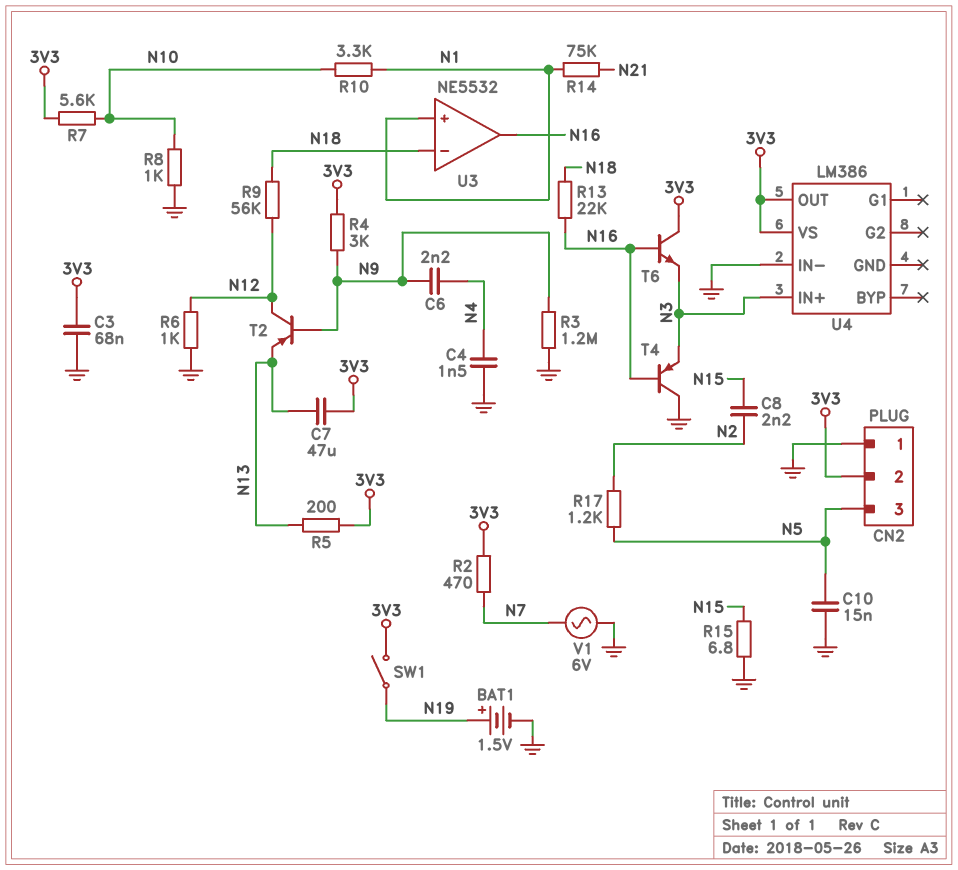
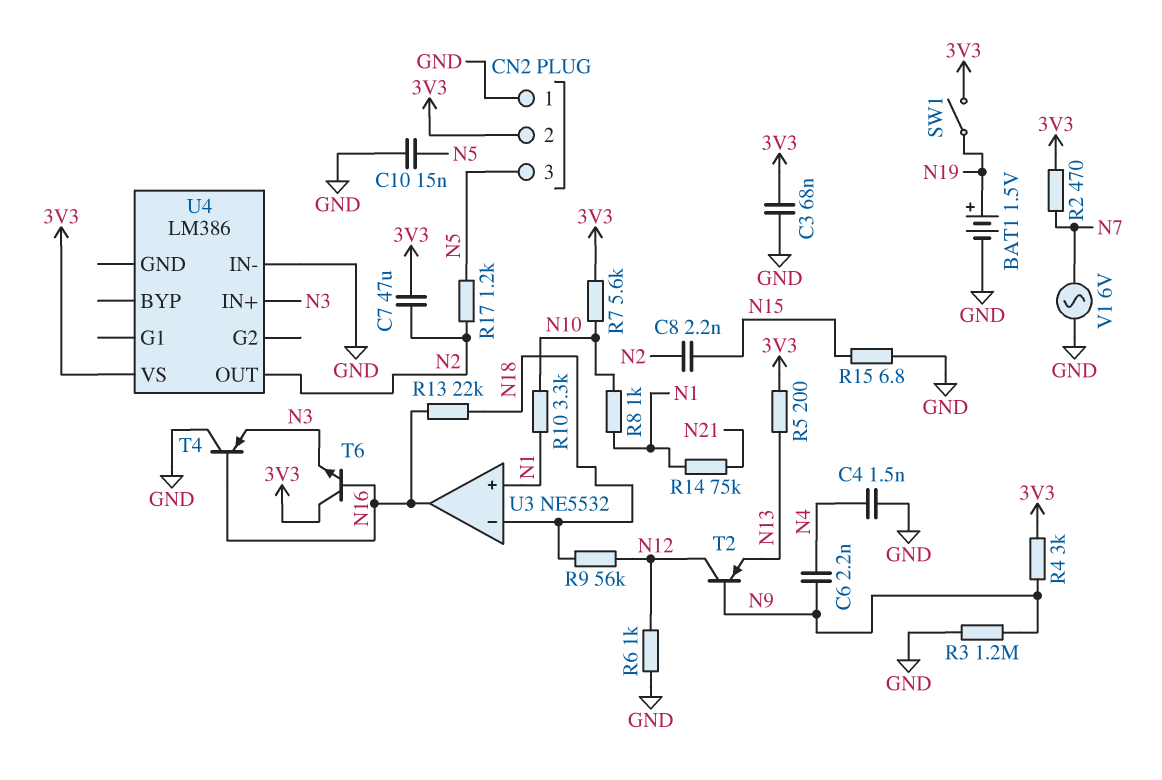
C7: 47uF (3V3, N13) -> 47uF (3V3, N2)
R8: 1k (GND, N10) -> 1k (N1, N10)
U4 pin OUT: 3V3 -> N2

